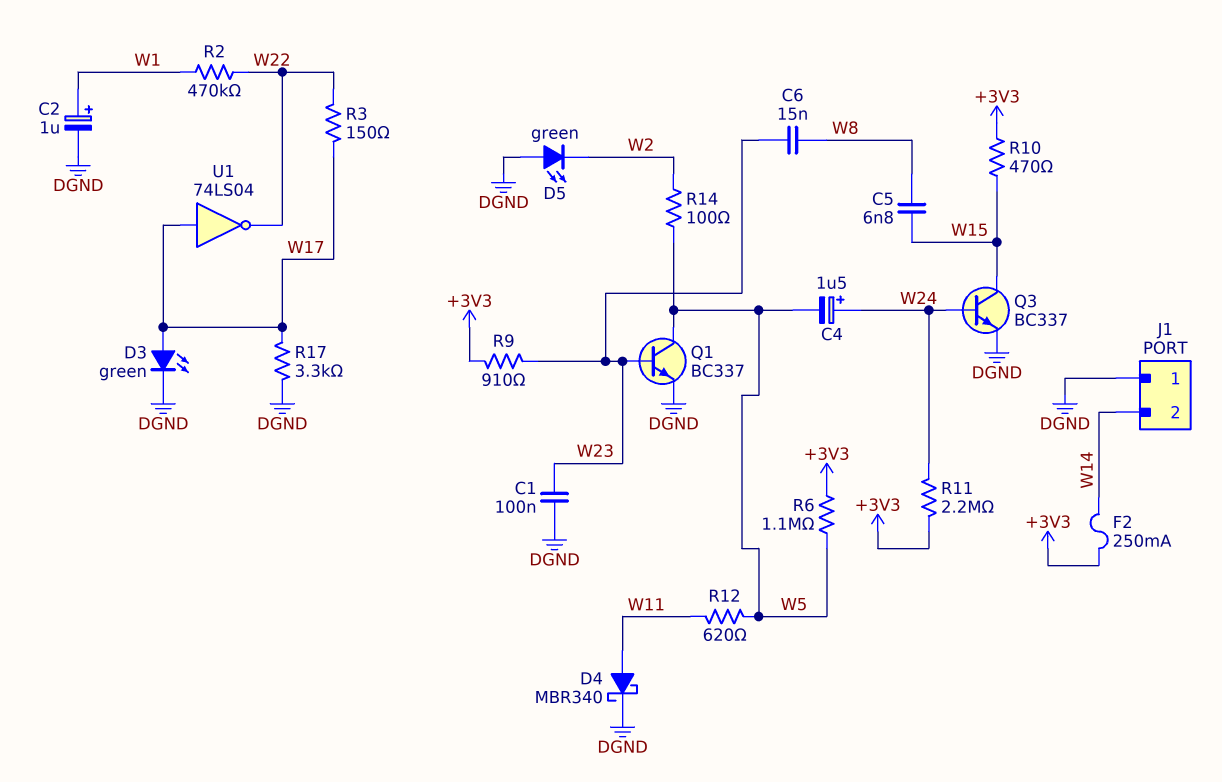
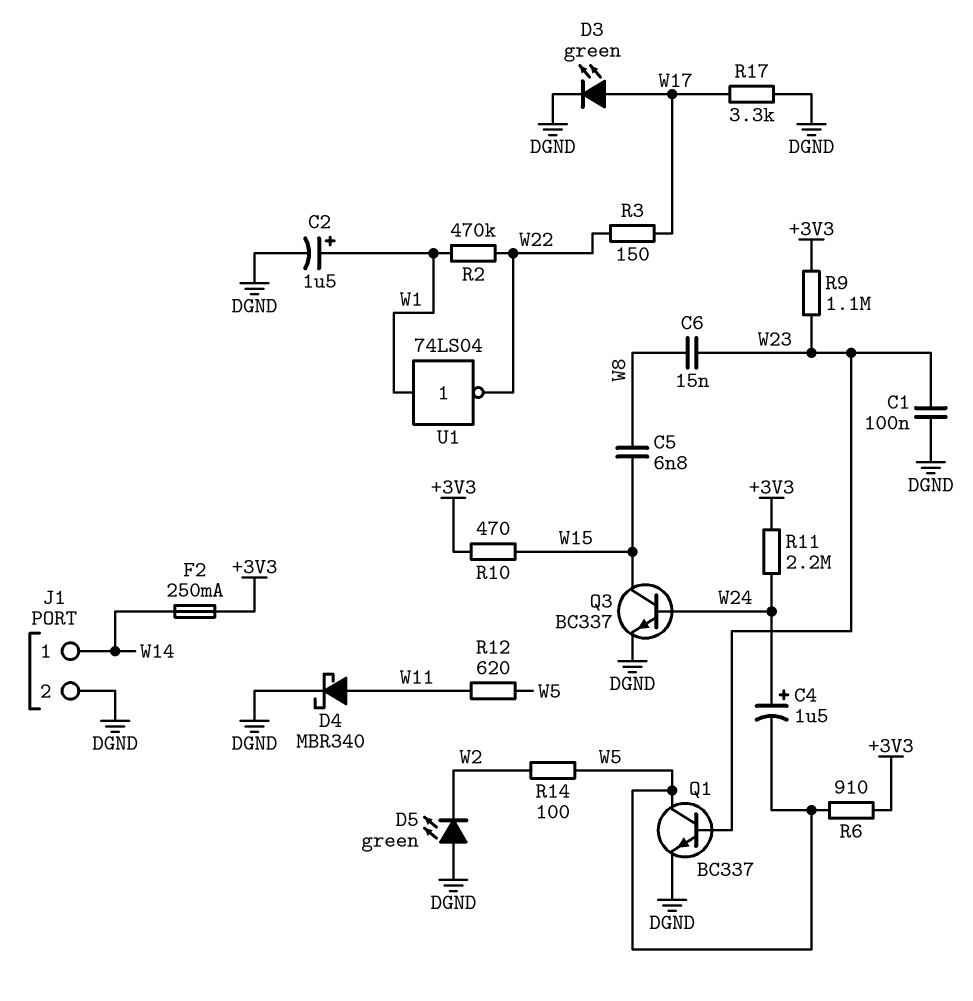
C2: 1uF (plus W1, minus DGND) -> 1.5uF (plus W1, minus DGND)
J1 pin 1: DGND -> W14
J1 pin 2: W14 -> DGND
R6: 1.1M (+3V3, W5) -> 910 (+3V3, W5)
R9: 910 (+3V3, W23) -> 1.1M (+3V3, W23)
U1: NOT 74LS04 (in W17, out W22) -> NOT 74LS04 (in W1, out W22)

